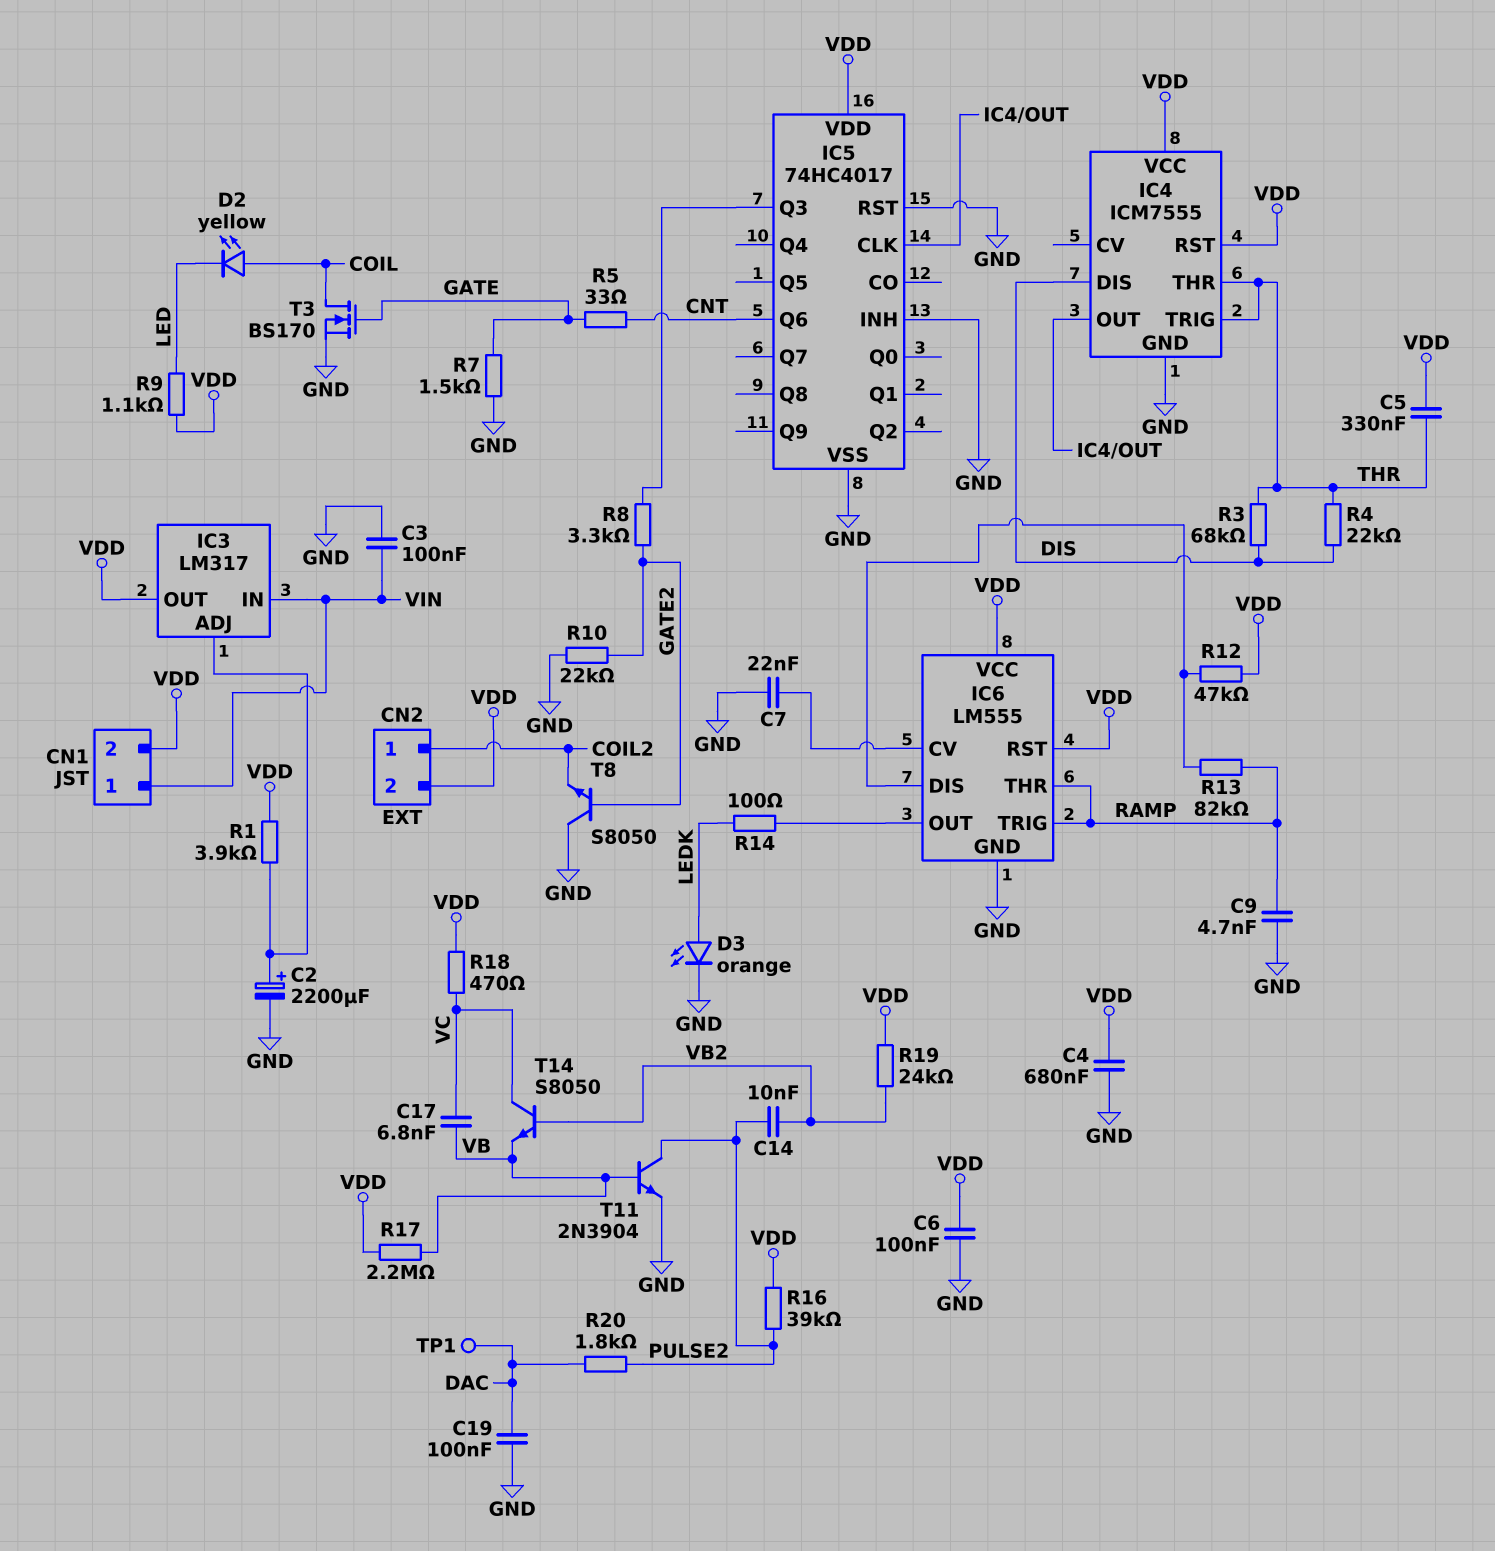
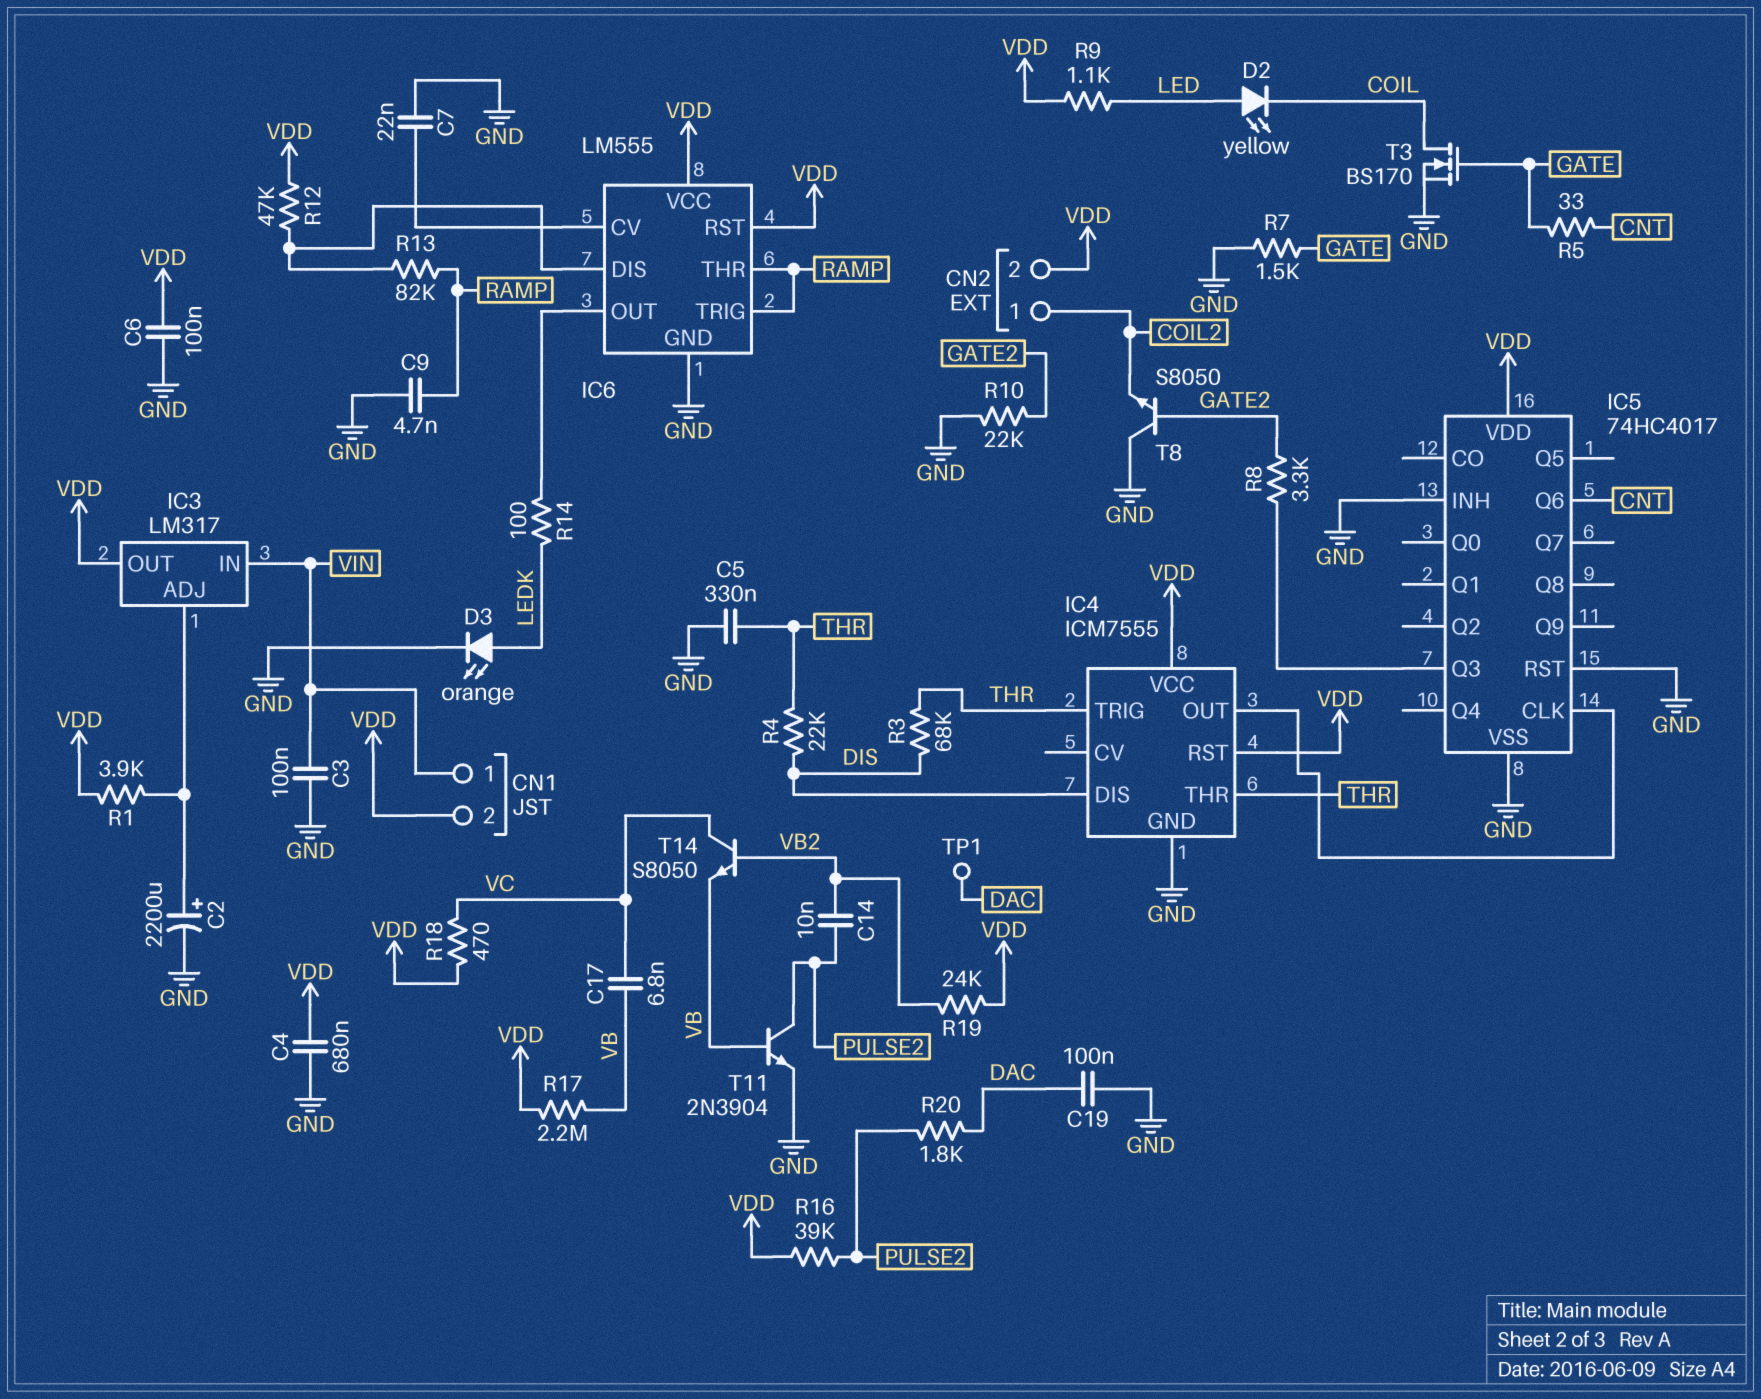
C5: 330nF (THR, VDD) -> 330nF (GND, THR)
D2: LED yellow (A COIL, K LED) -> LED yellow (A LED, K COIL)

